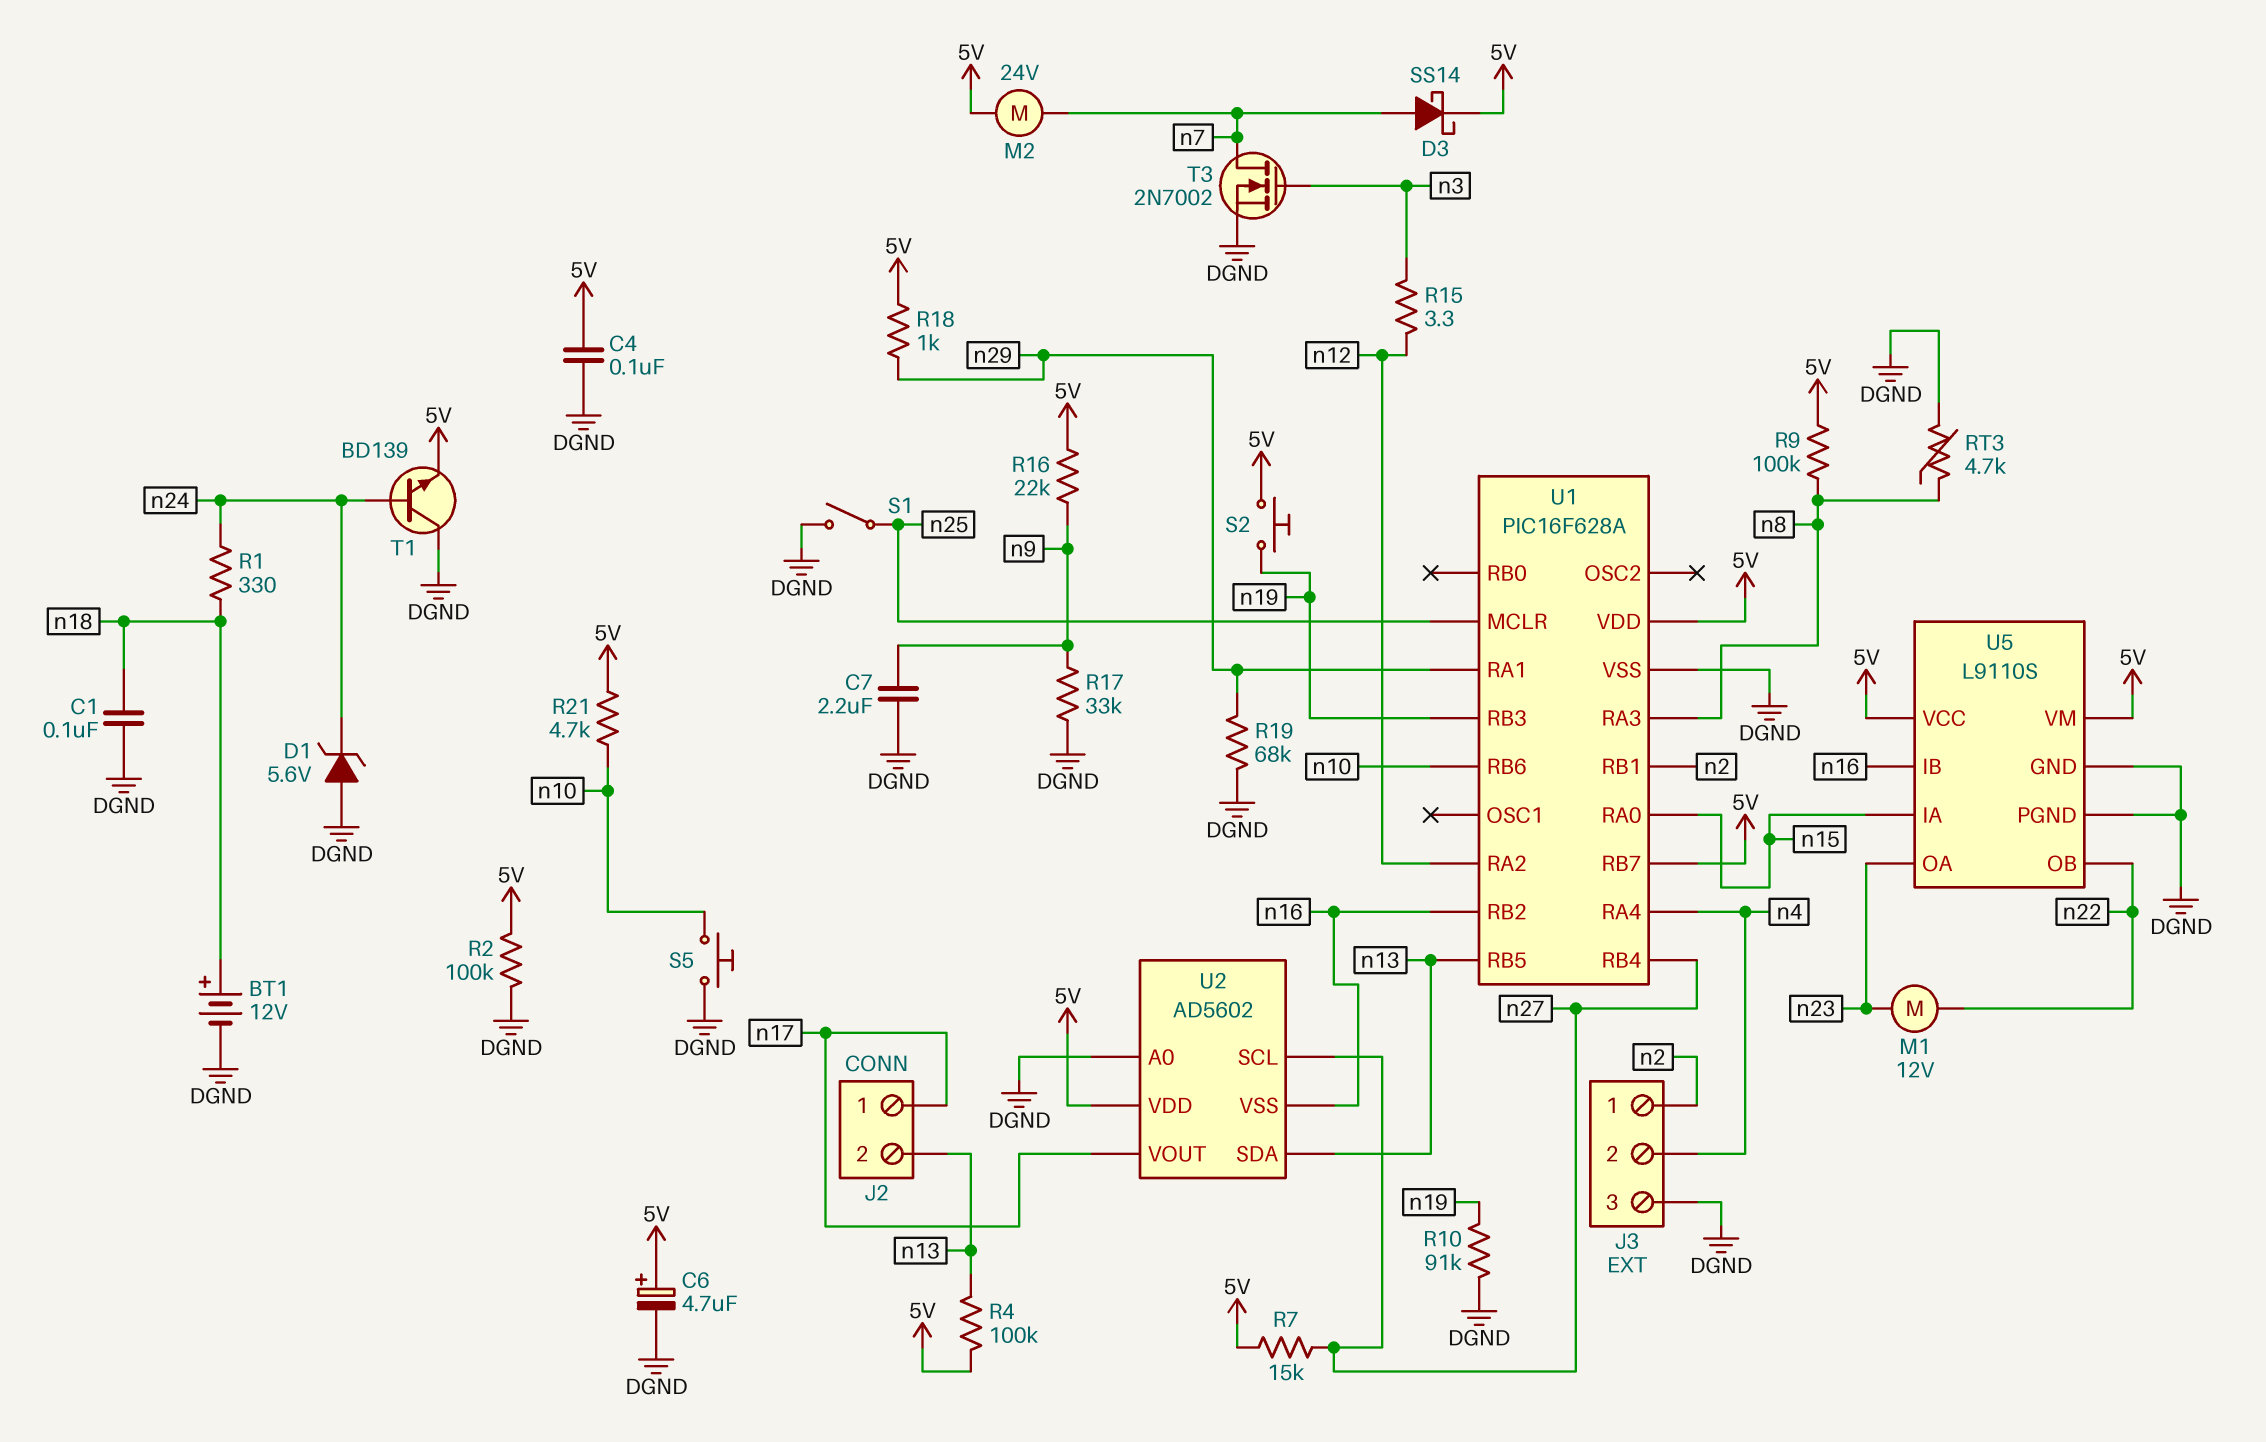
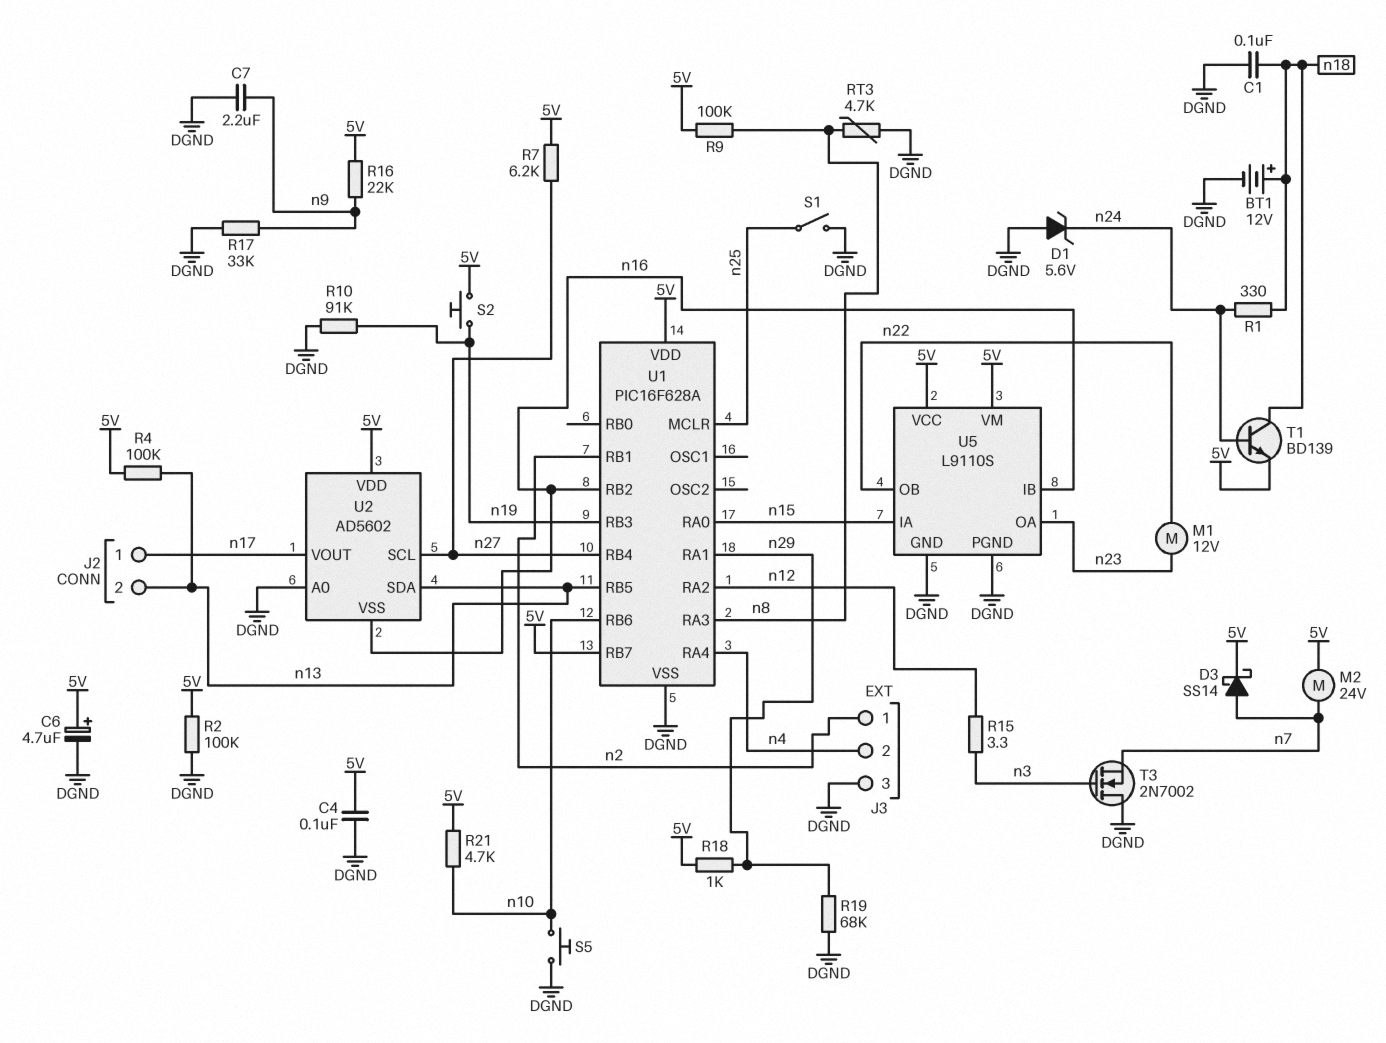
R7: 15k (5V, n27) -> 6.2k (5V, n27)
T1: NPN BD139 (B n24, C DGND, E 5V) -> NPN BD139 (B n24, C n18, E 5V)
T3: NMOS 2N7002 (G n3, D n7, S DGND) -> NMOS 2N7002 (G n3, D DGND, S n7)

